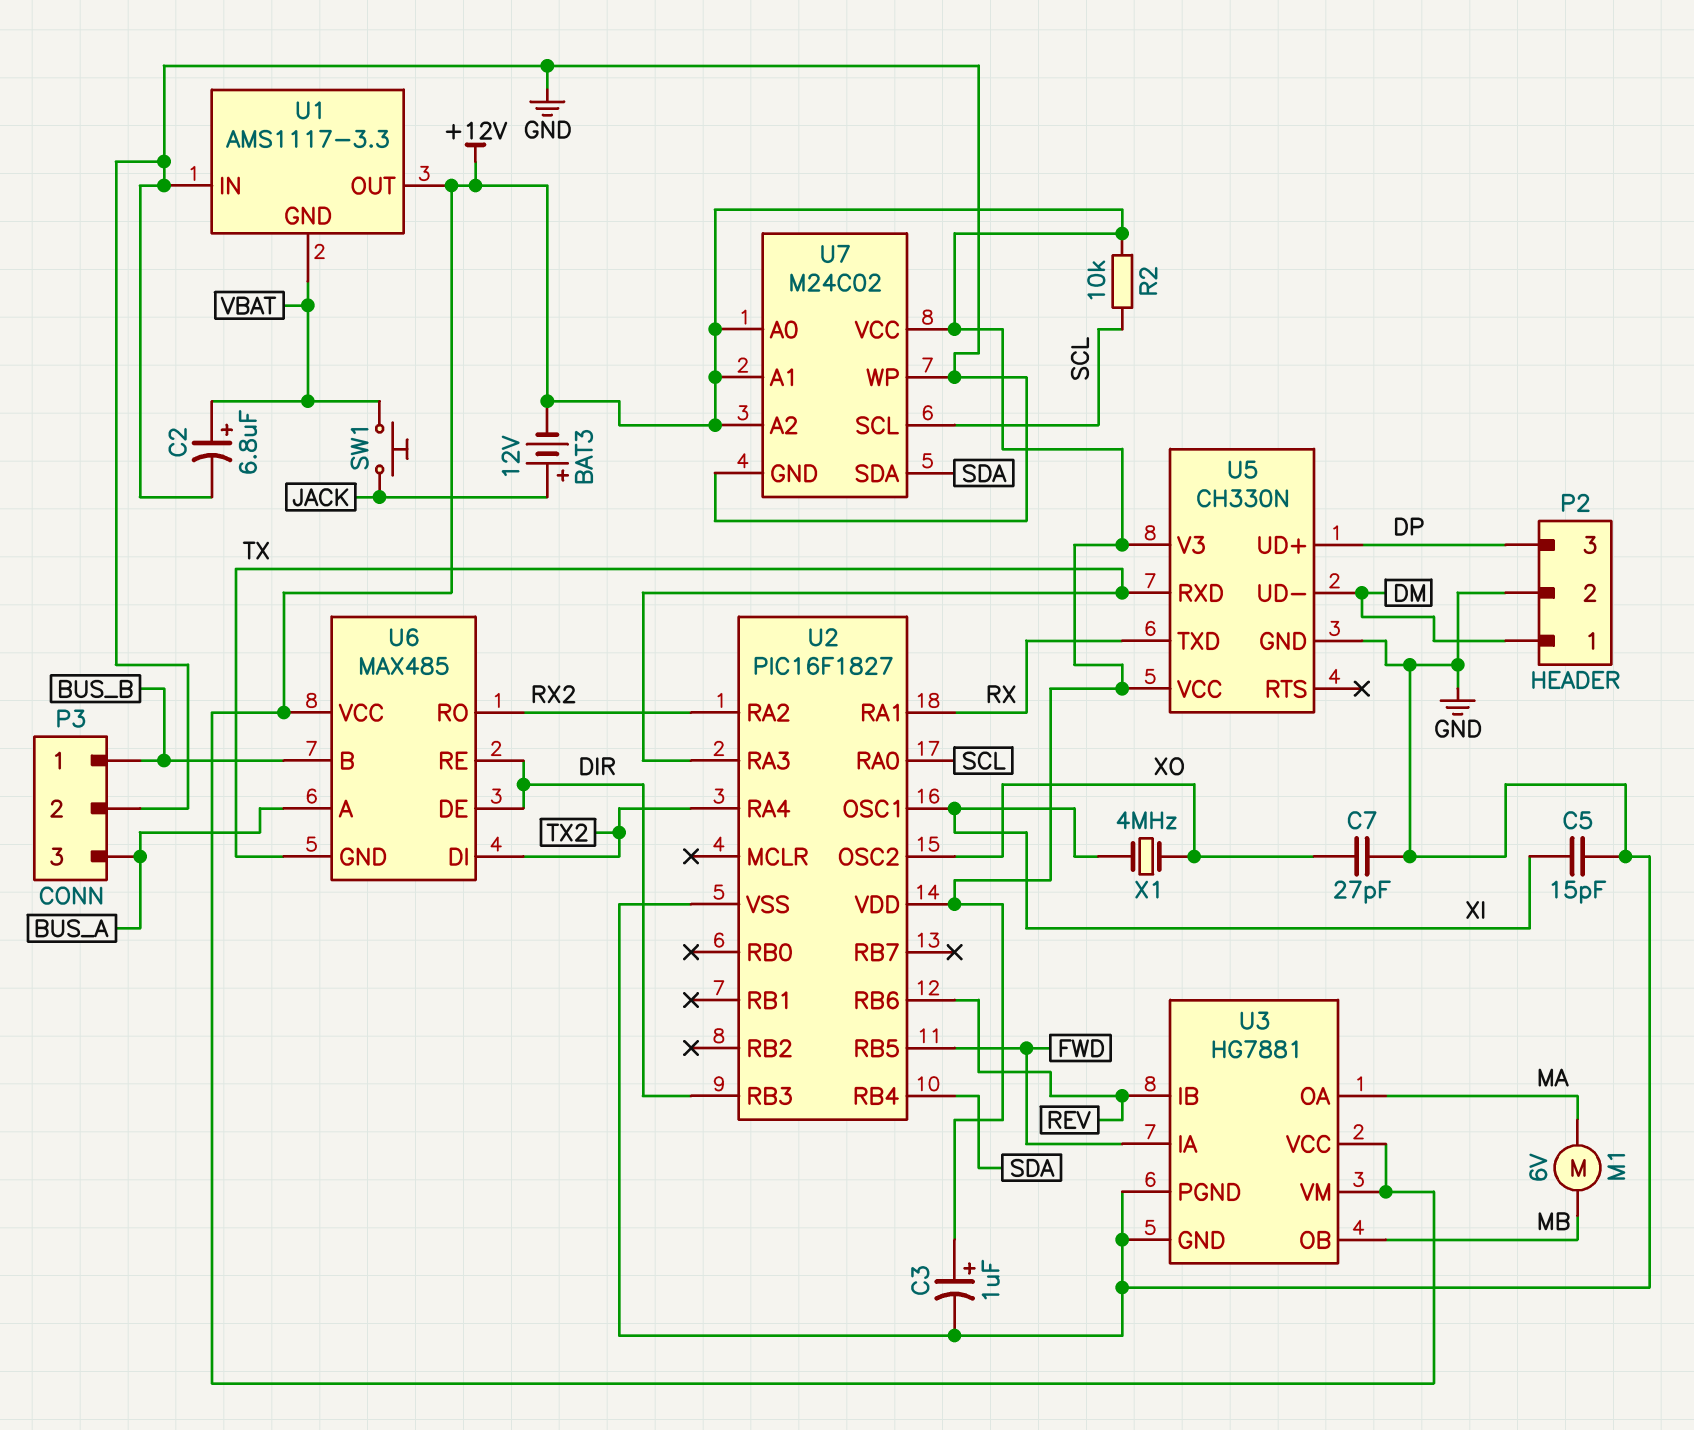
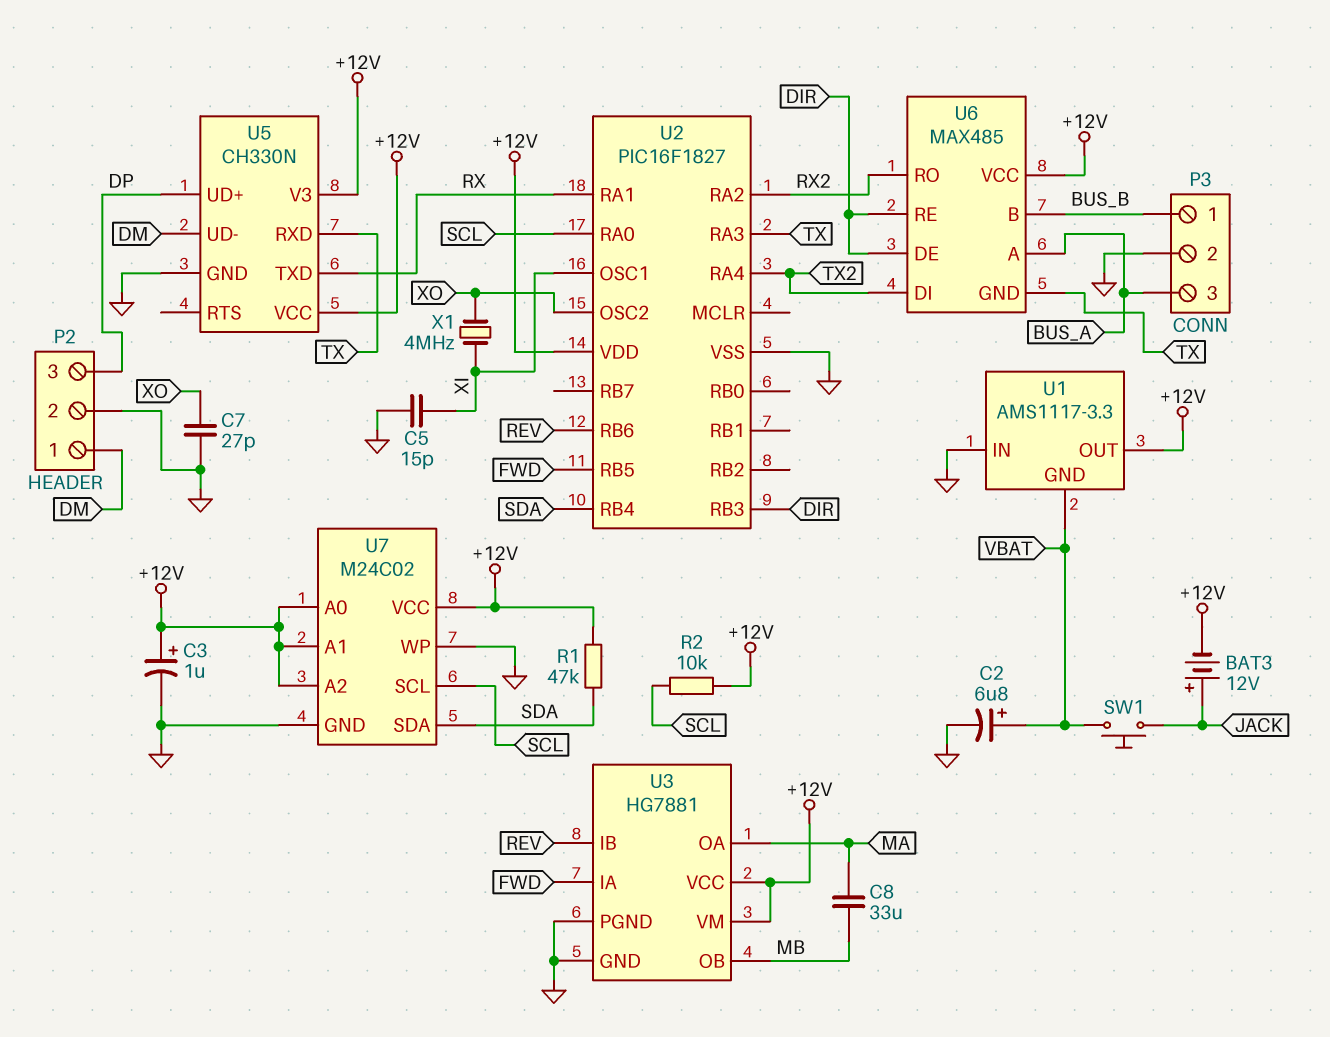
C8: none -> 33uF (MA, MB)
M1: motor 6V (MA, MB) -> none
R1: none -> 47k (+12V, SDA)

